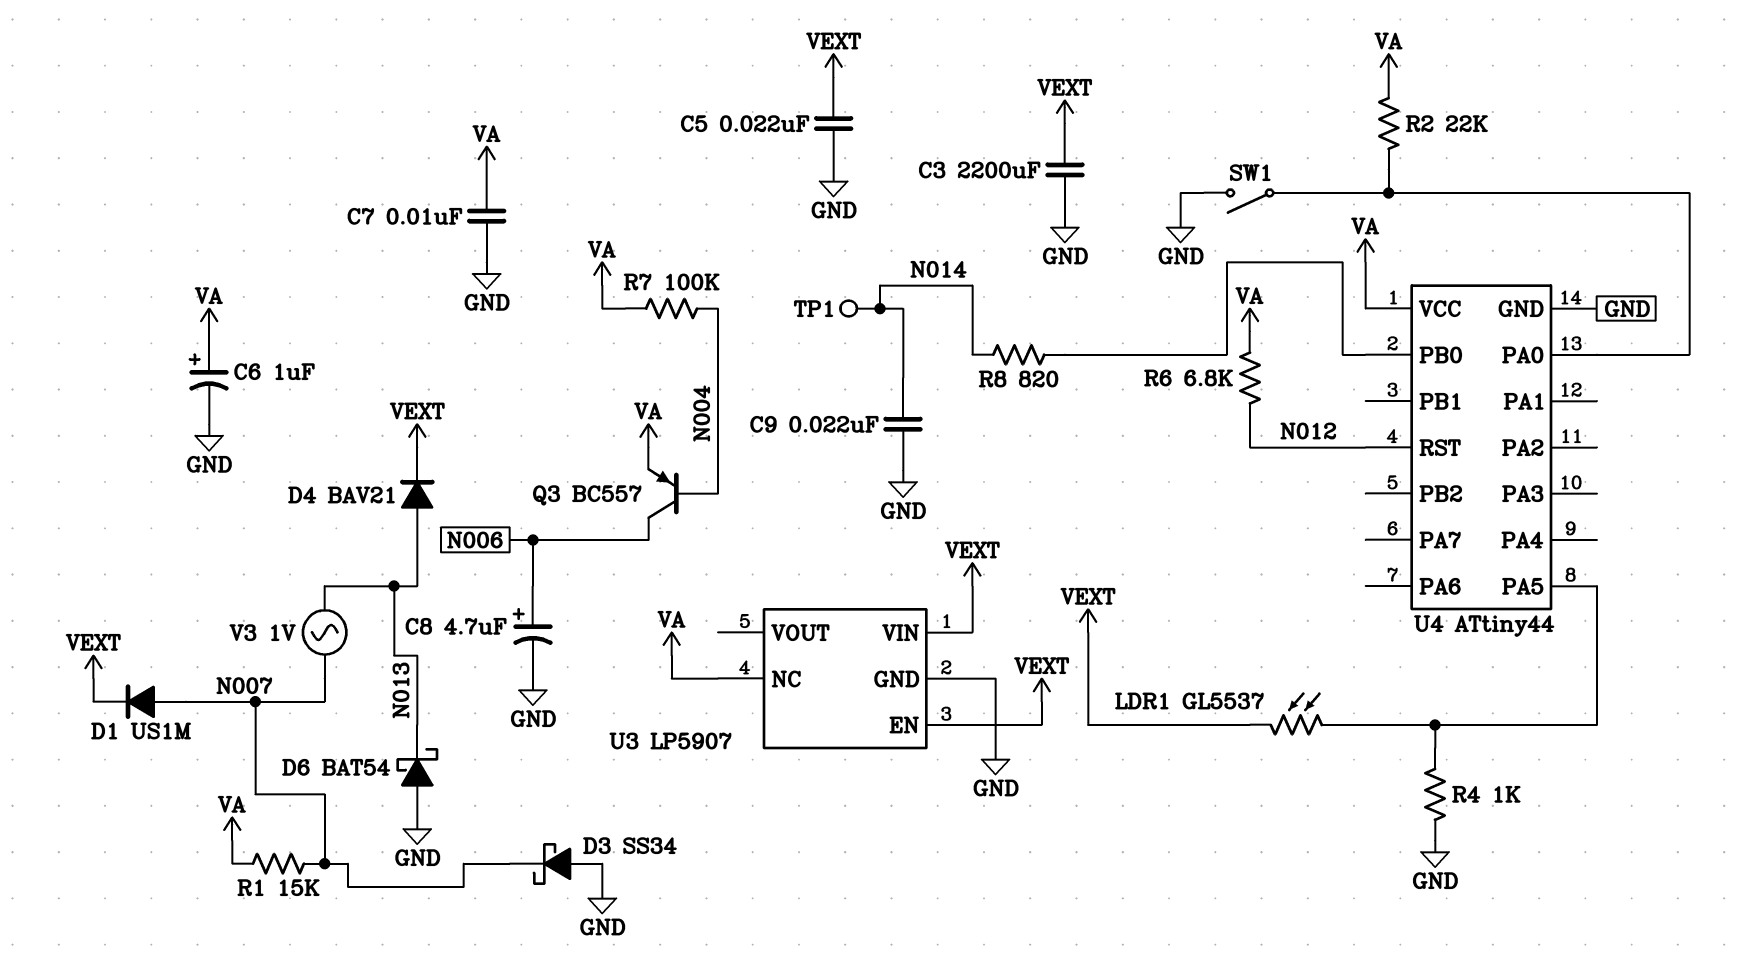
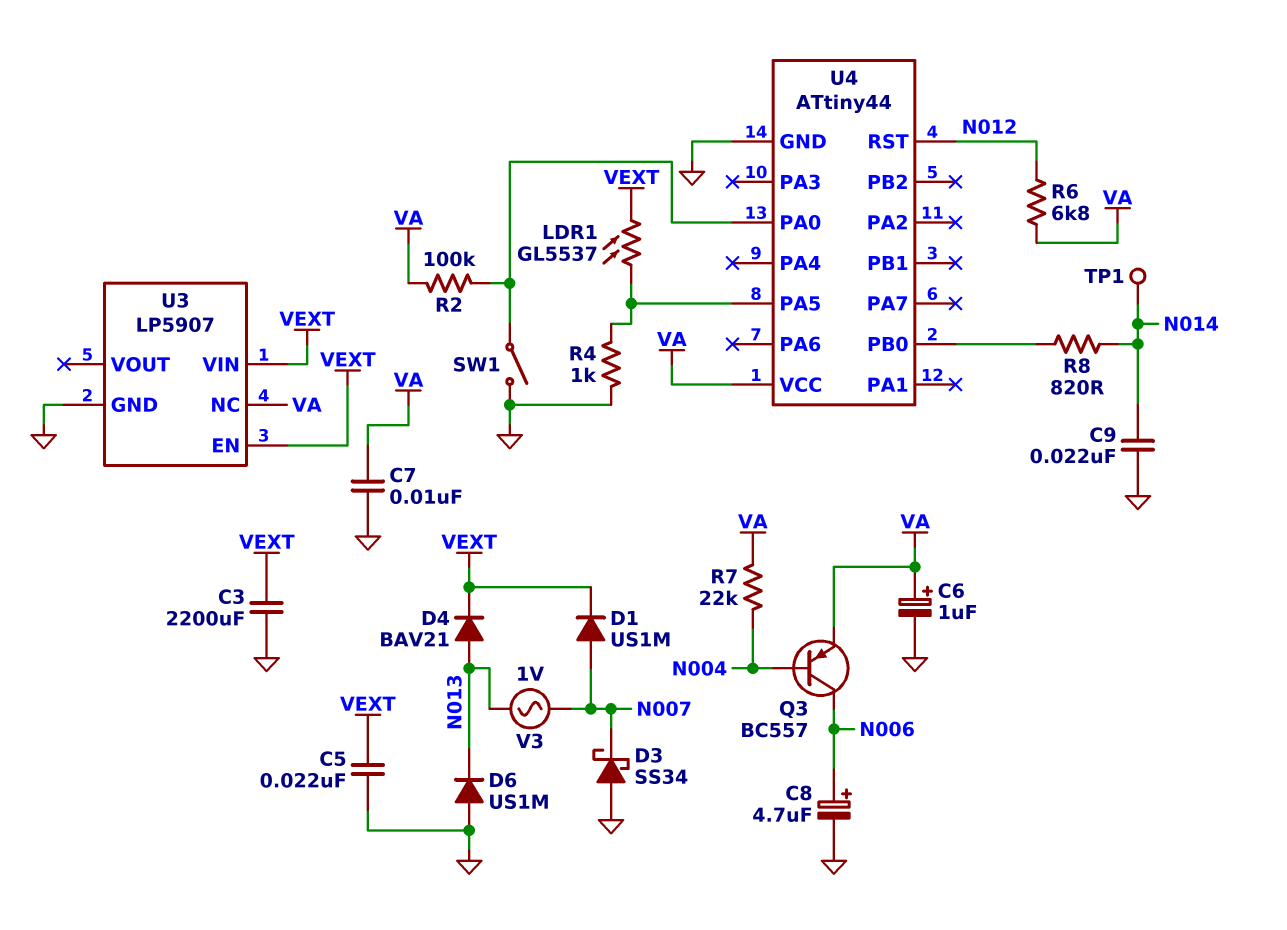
D6: schottky BAT54 (A GND, K N013) -> diode US1M (A GND, K N013)
R1: 15k (N007, VA) -> none
R2: 22k (U4/PA0, VA) -> 100k (U4/PA0, VA)
R7: 100k (N004, VA) -> 22k (N004, VA)

